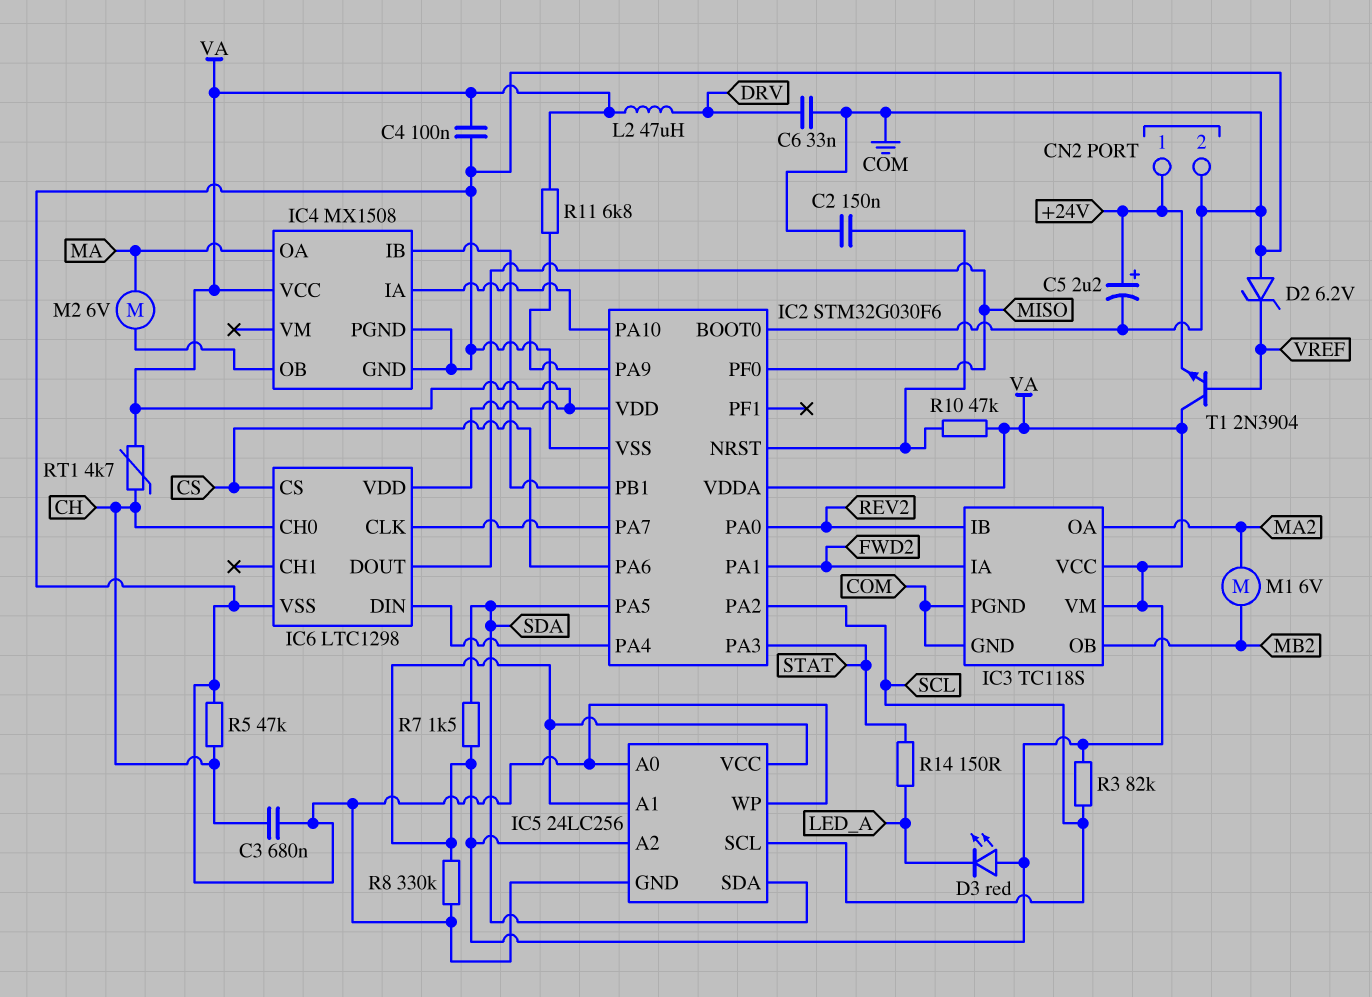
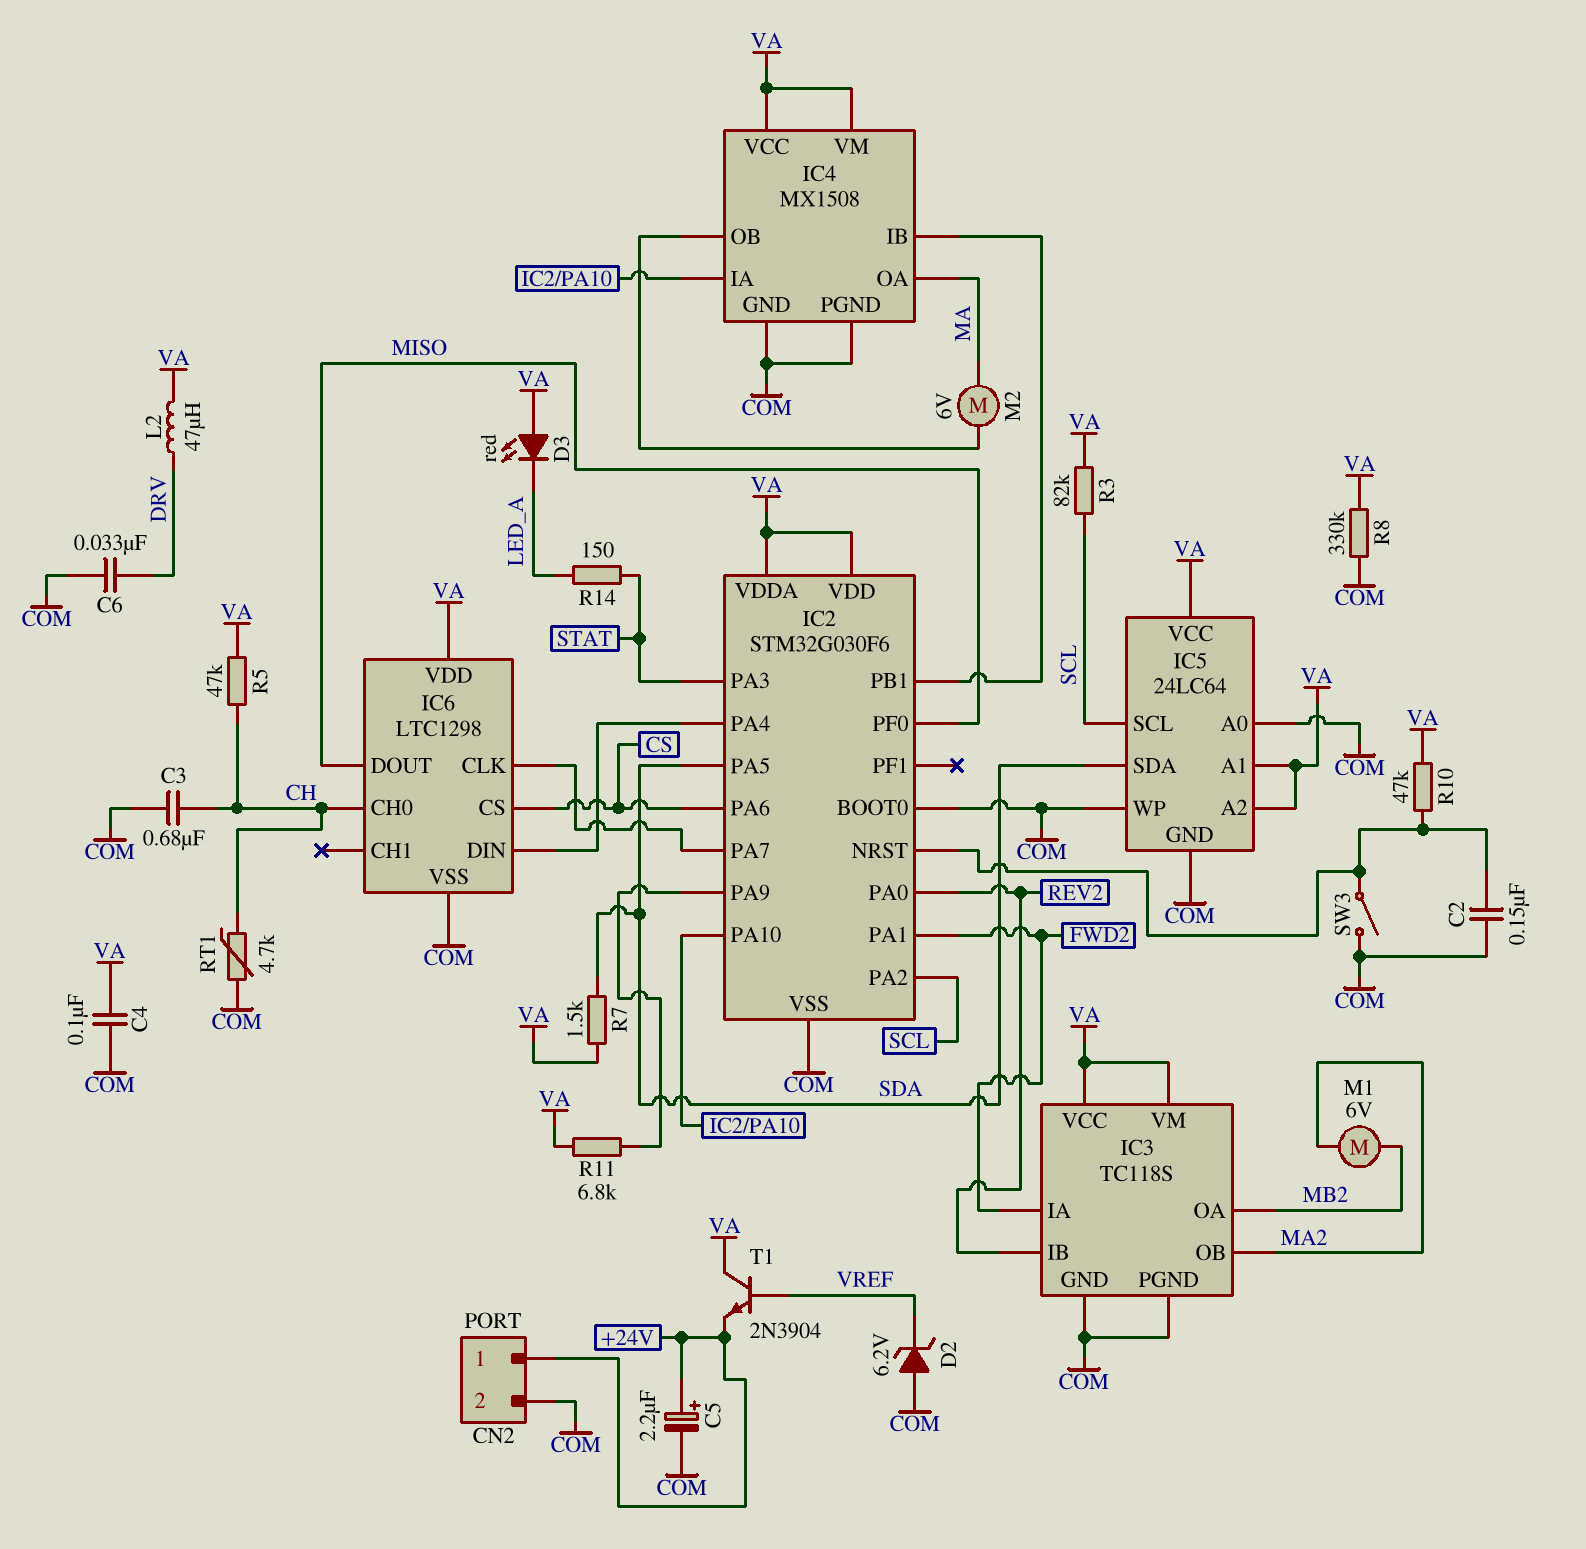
IC3 pin OA: MA2 -> MB2
IC3 pin OB: MB2 -> MA2
IC4 pin VM: none -> VA
IC5: 24LC256 -> 24LC64
R5: 47k (CH, COM) -> 47k (CH, VA)
RT1: 4.7k (CH, VA) -> 4.7k (CH, COM)
SW3: none -> switch (COM, IC2/NRST)

